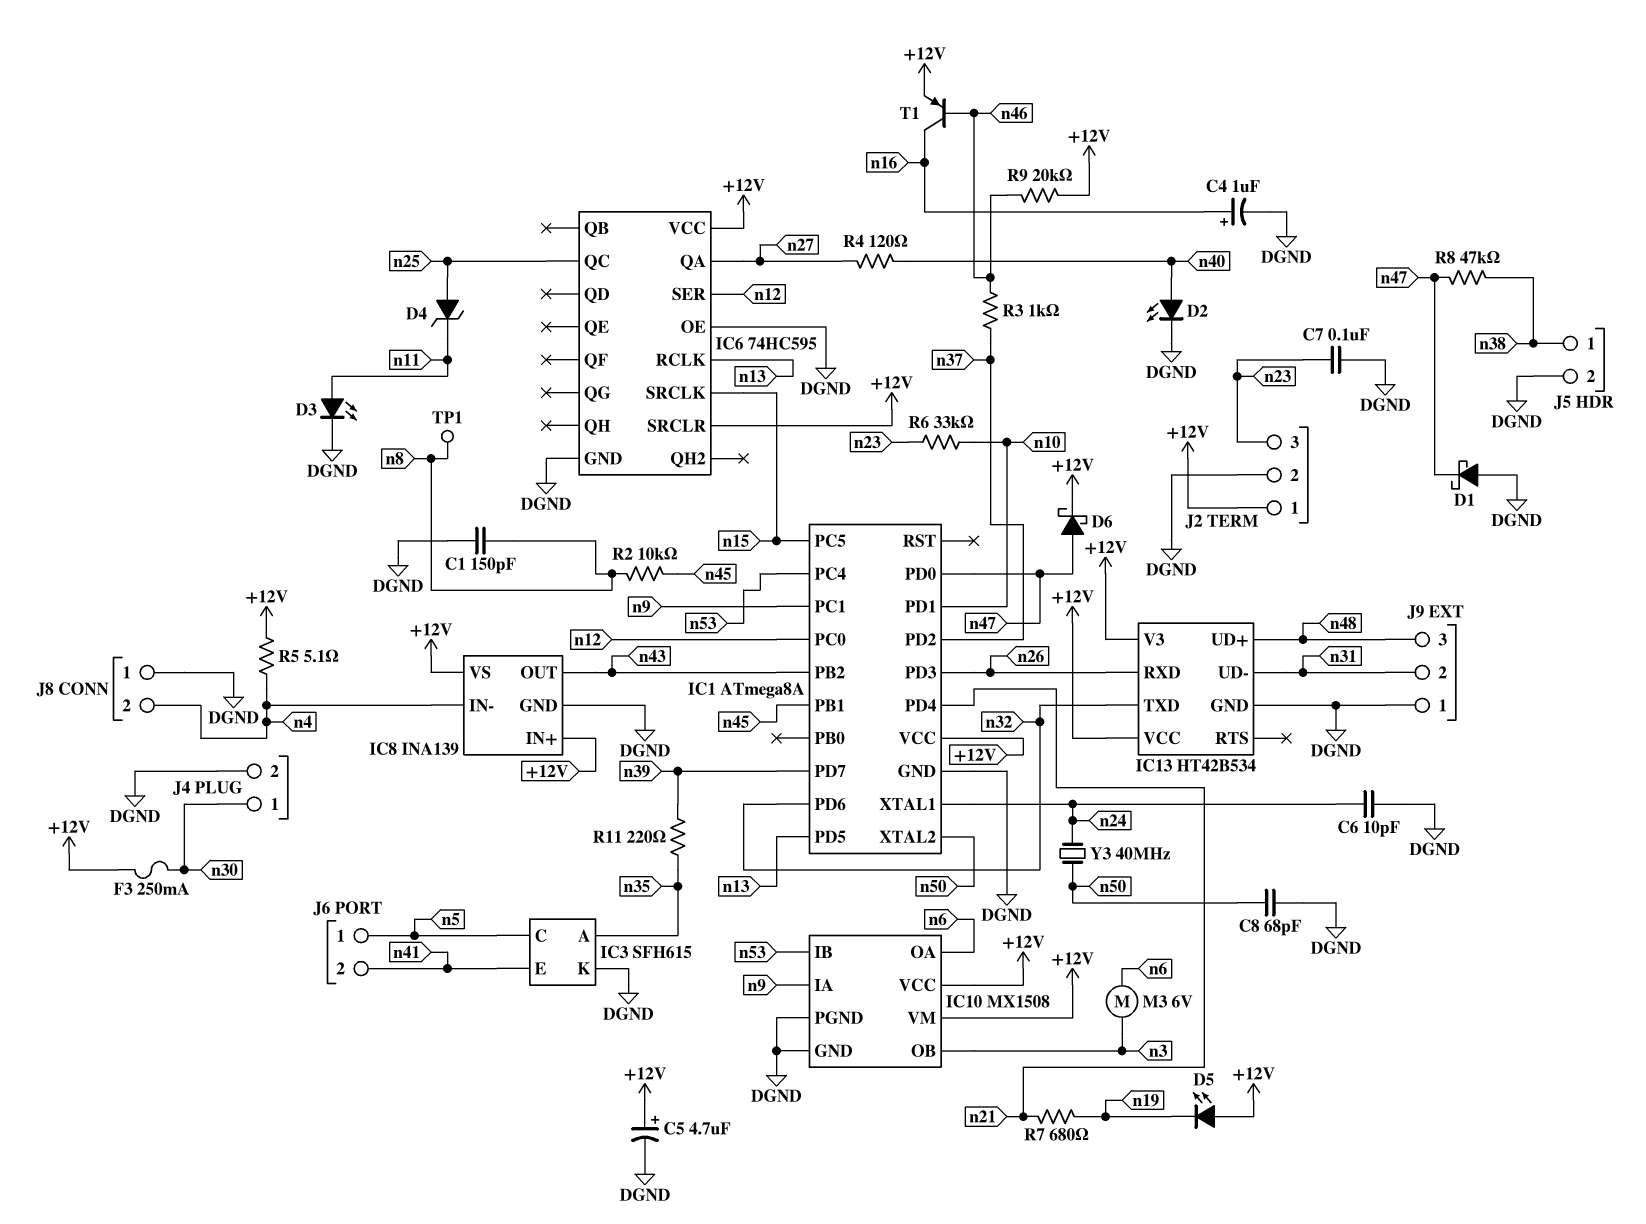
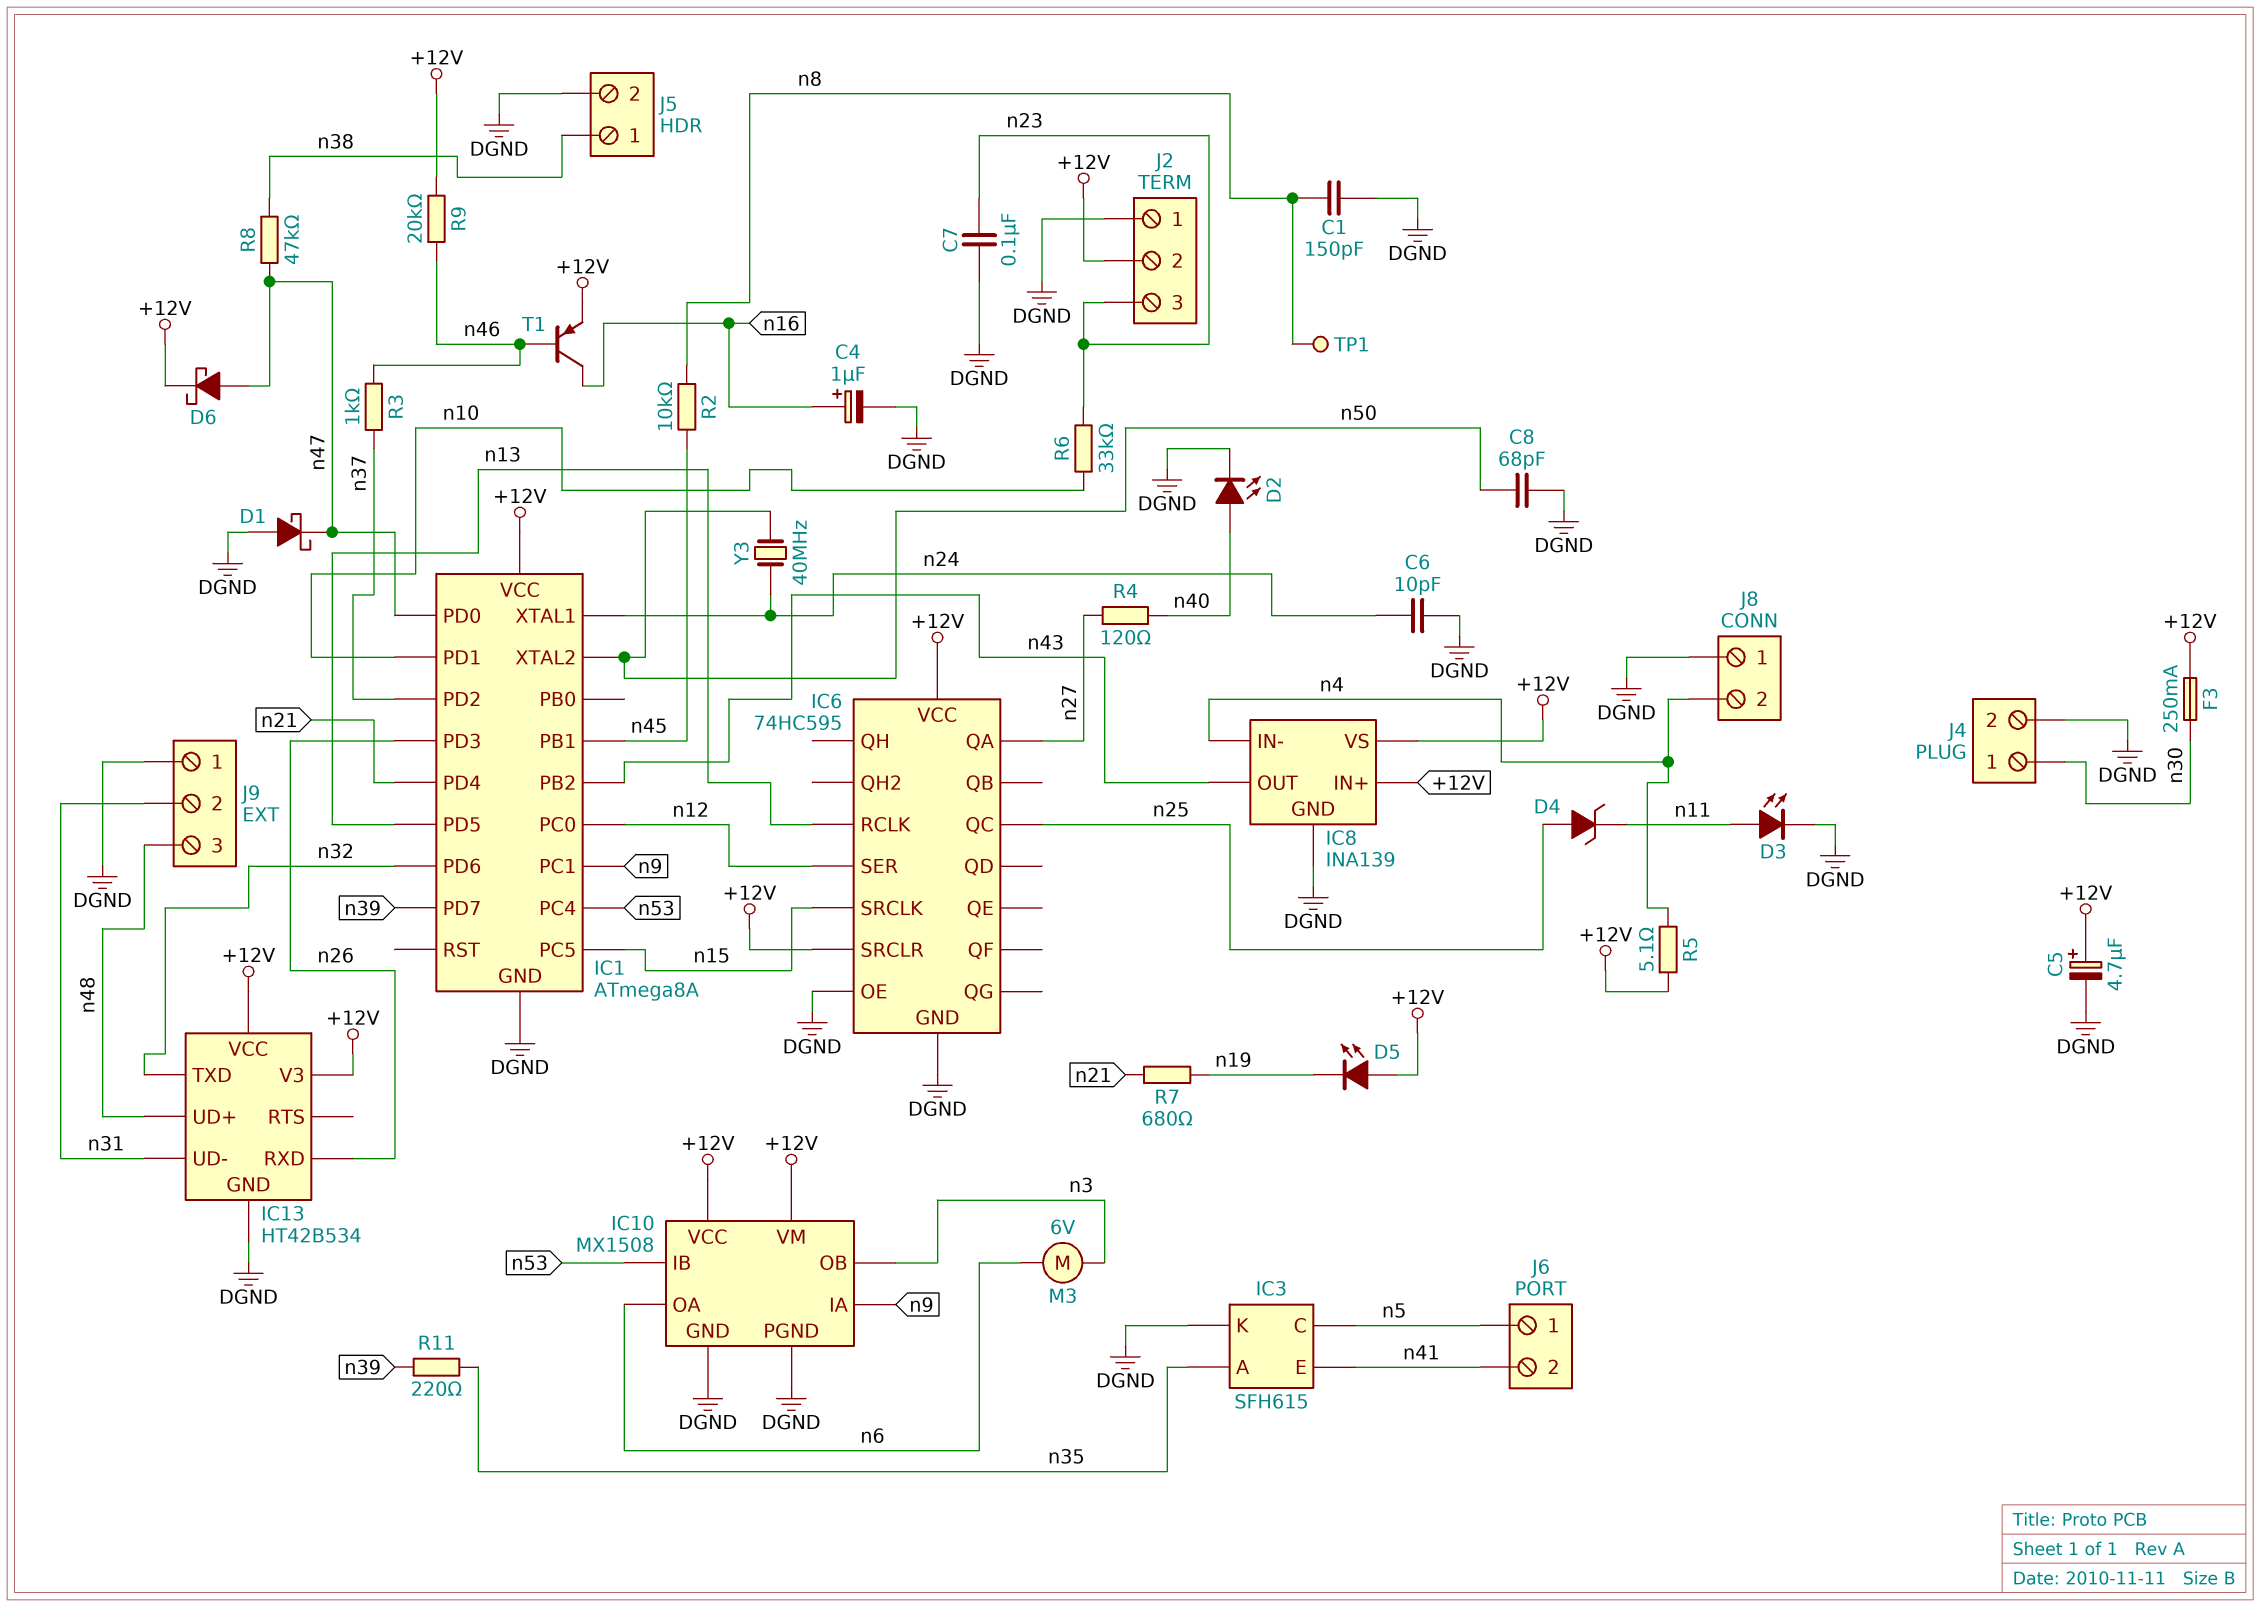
J2 pin 1: +12V -> DGND
J2 pin 2: DGND -> +12V

